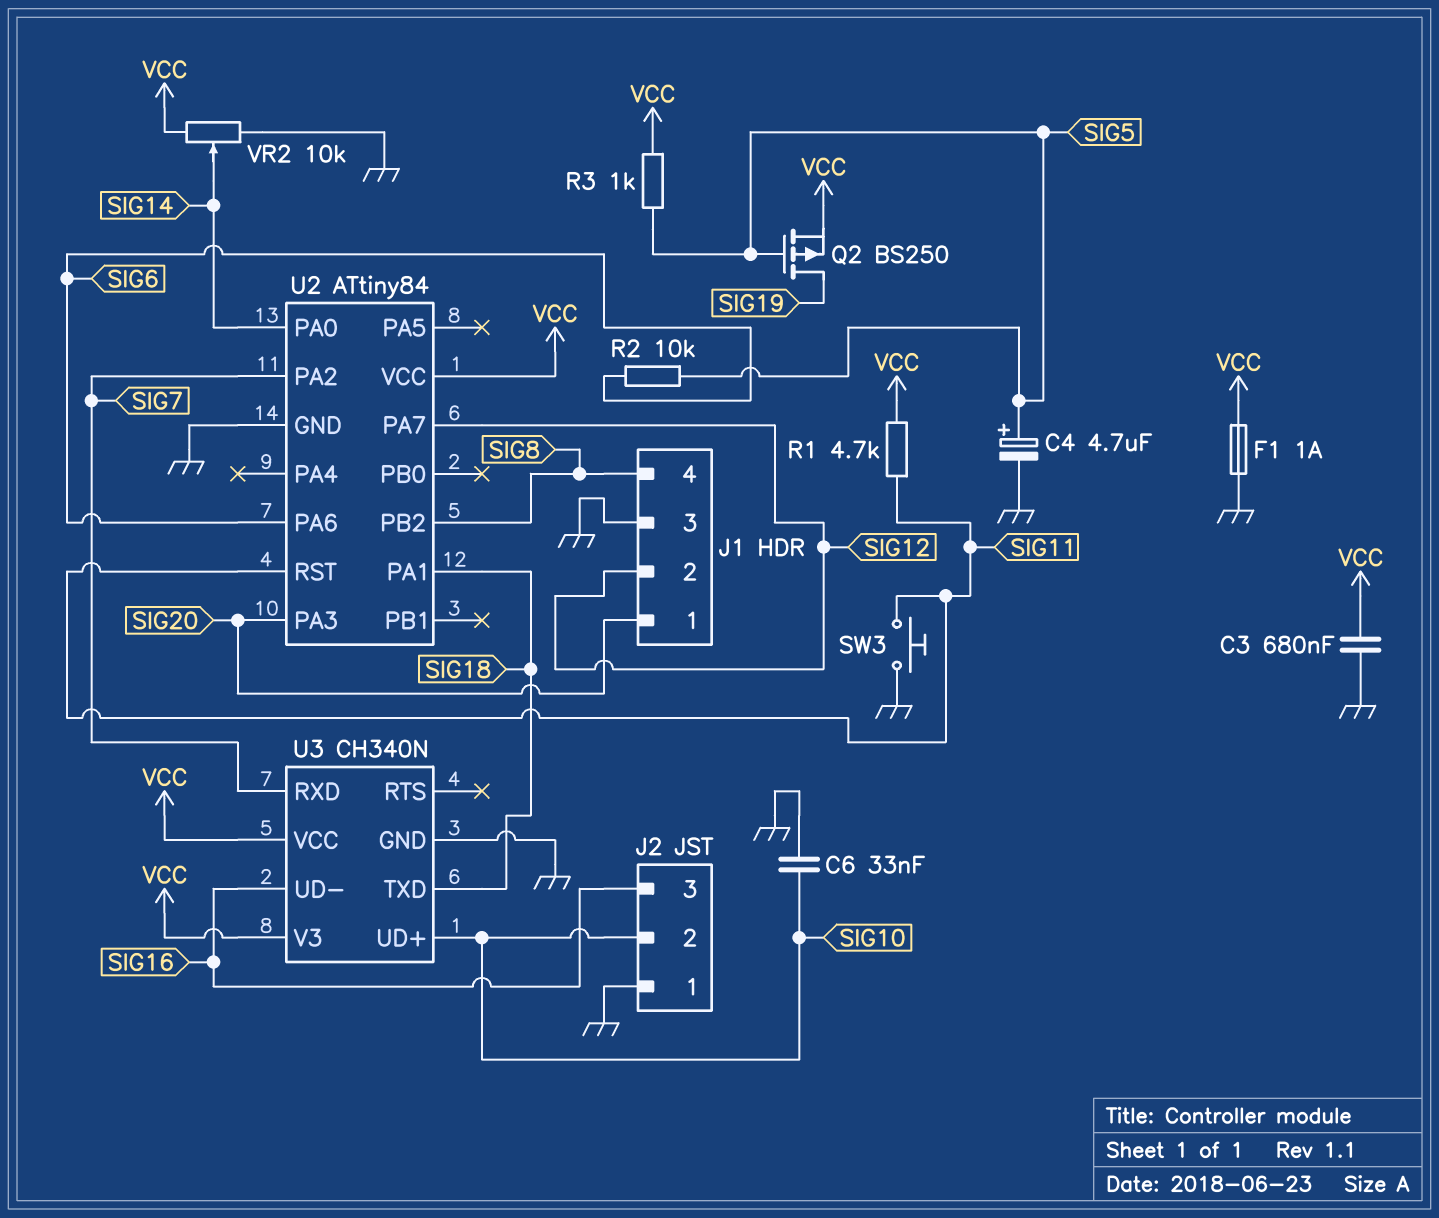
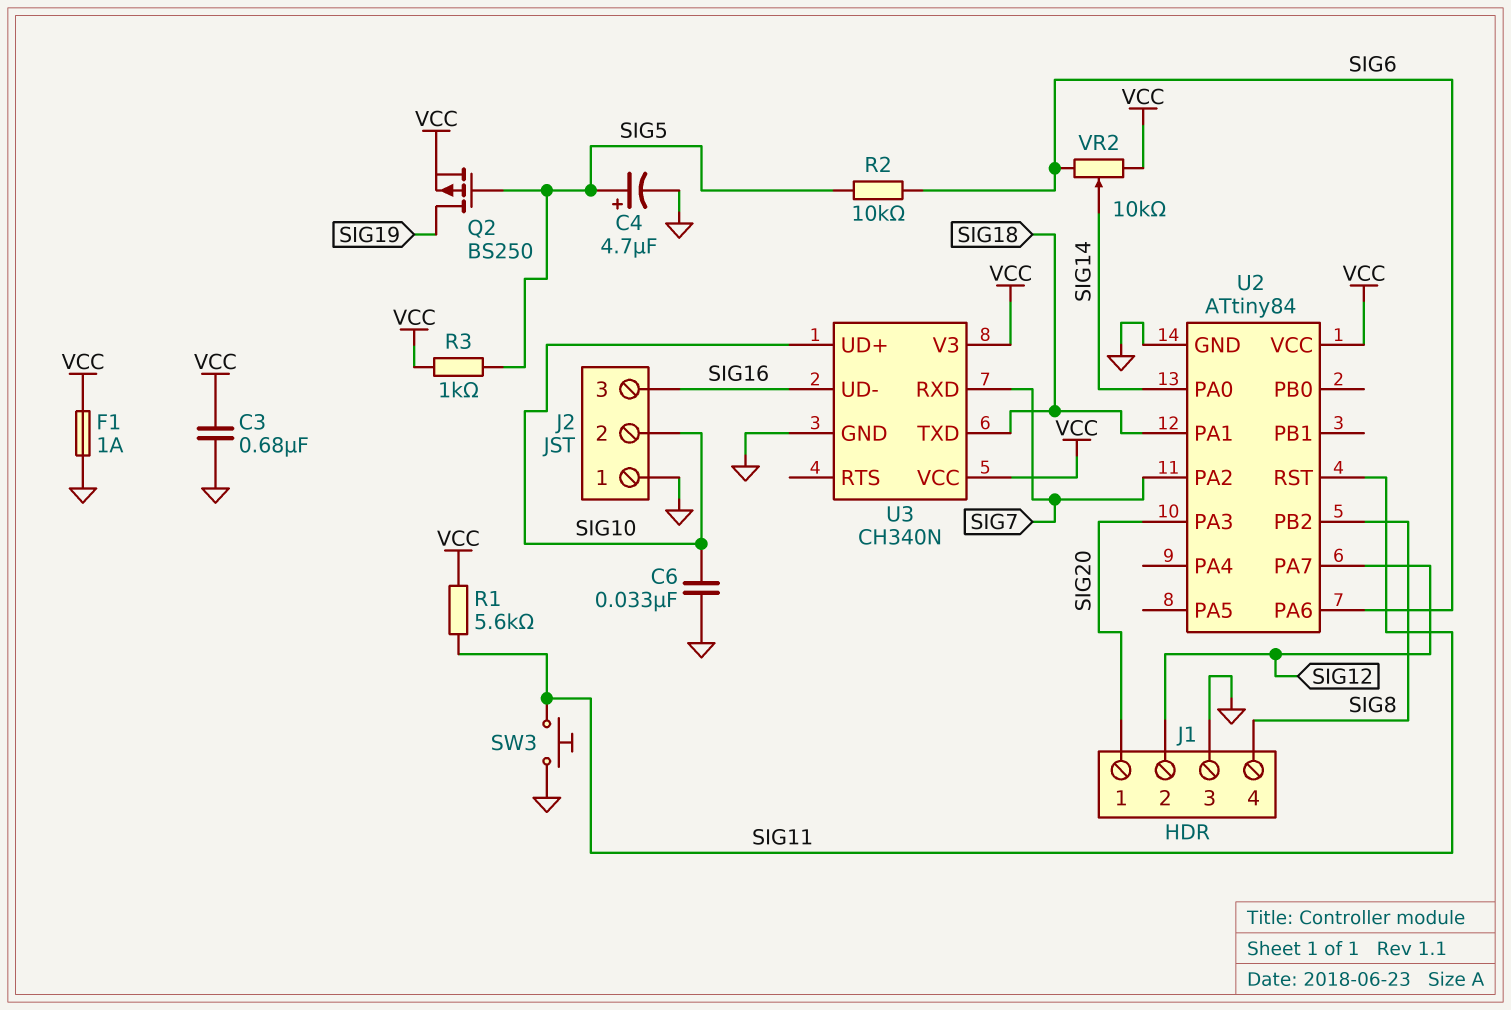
R1: 4.7k (SIG11, VCC) -> 5.6k (SIG11, VCC)
VR2: 10k (GND, VCC, wiper SIG14) -> 10k (SIG6, VCC, wiper SIG14)

